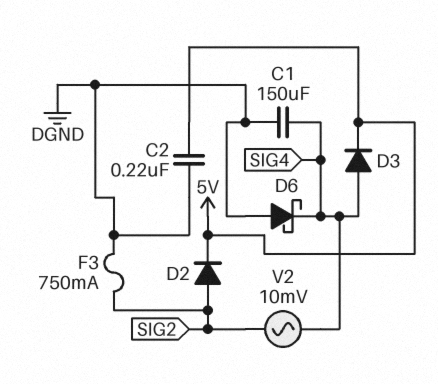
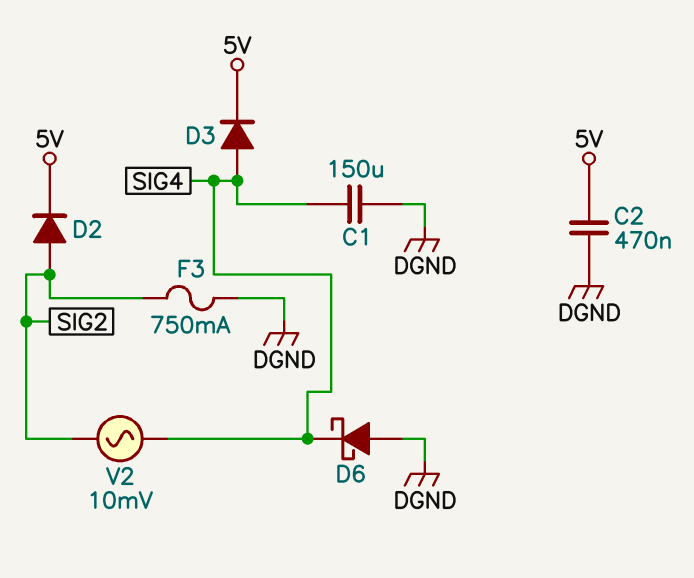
C2: 220nF (5V, DGND) -> 470nF (5V, DGND)

